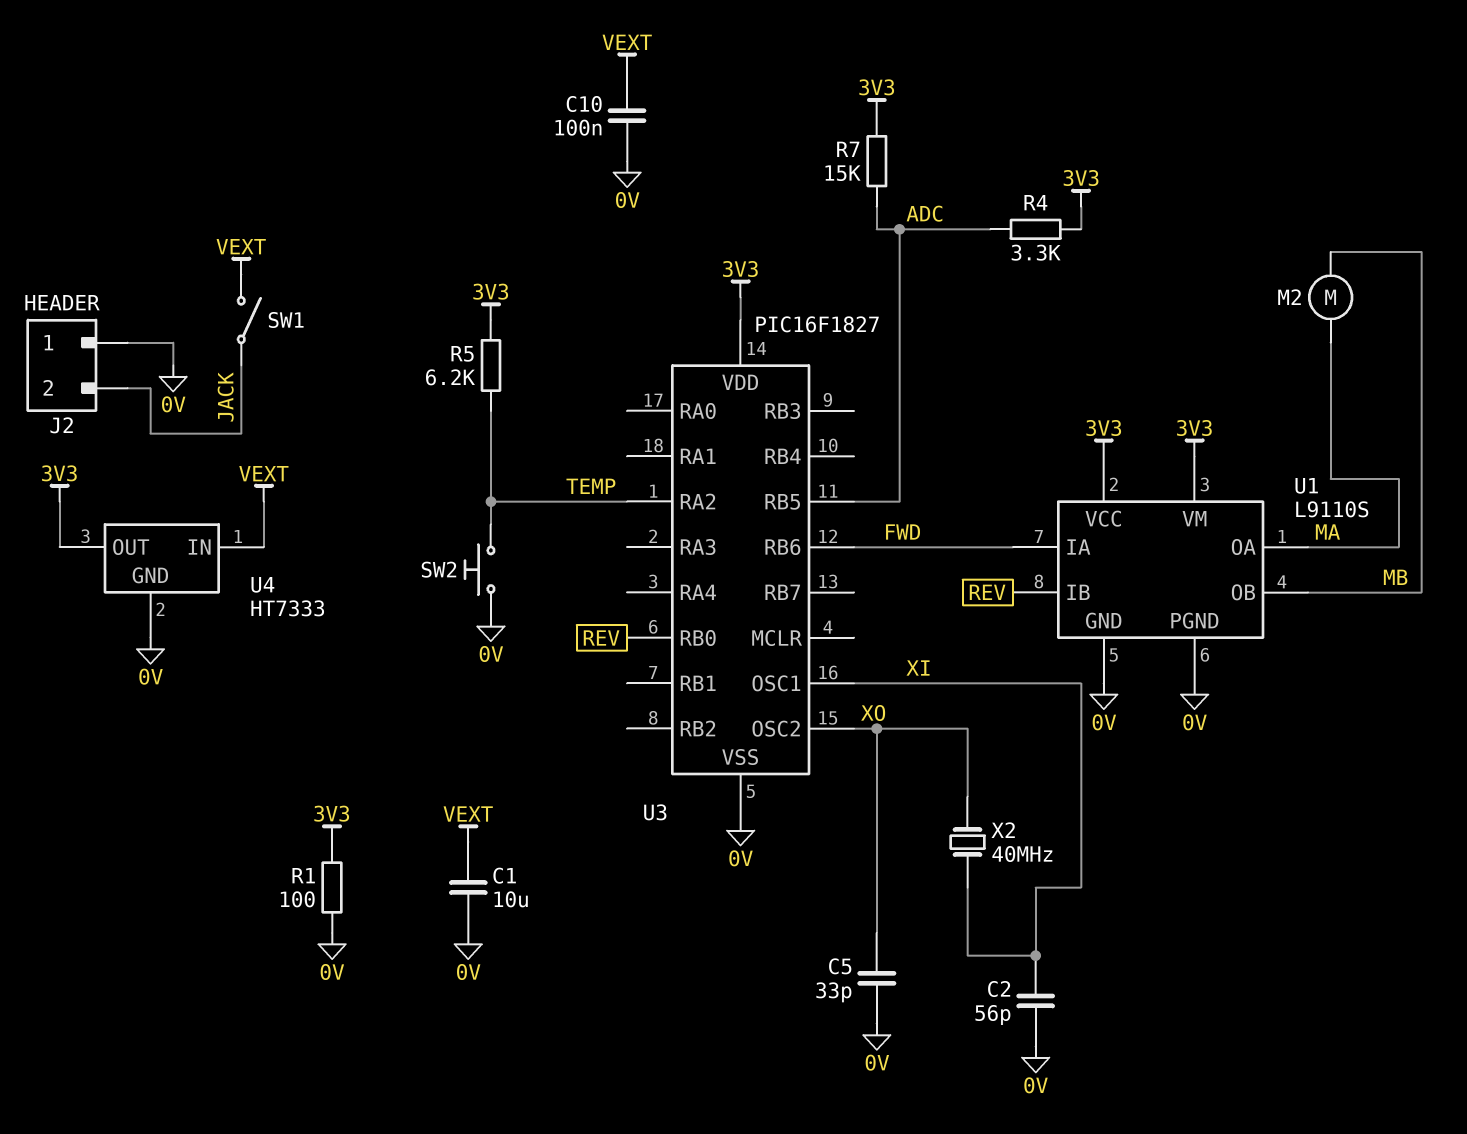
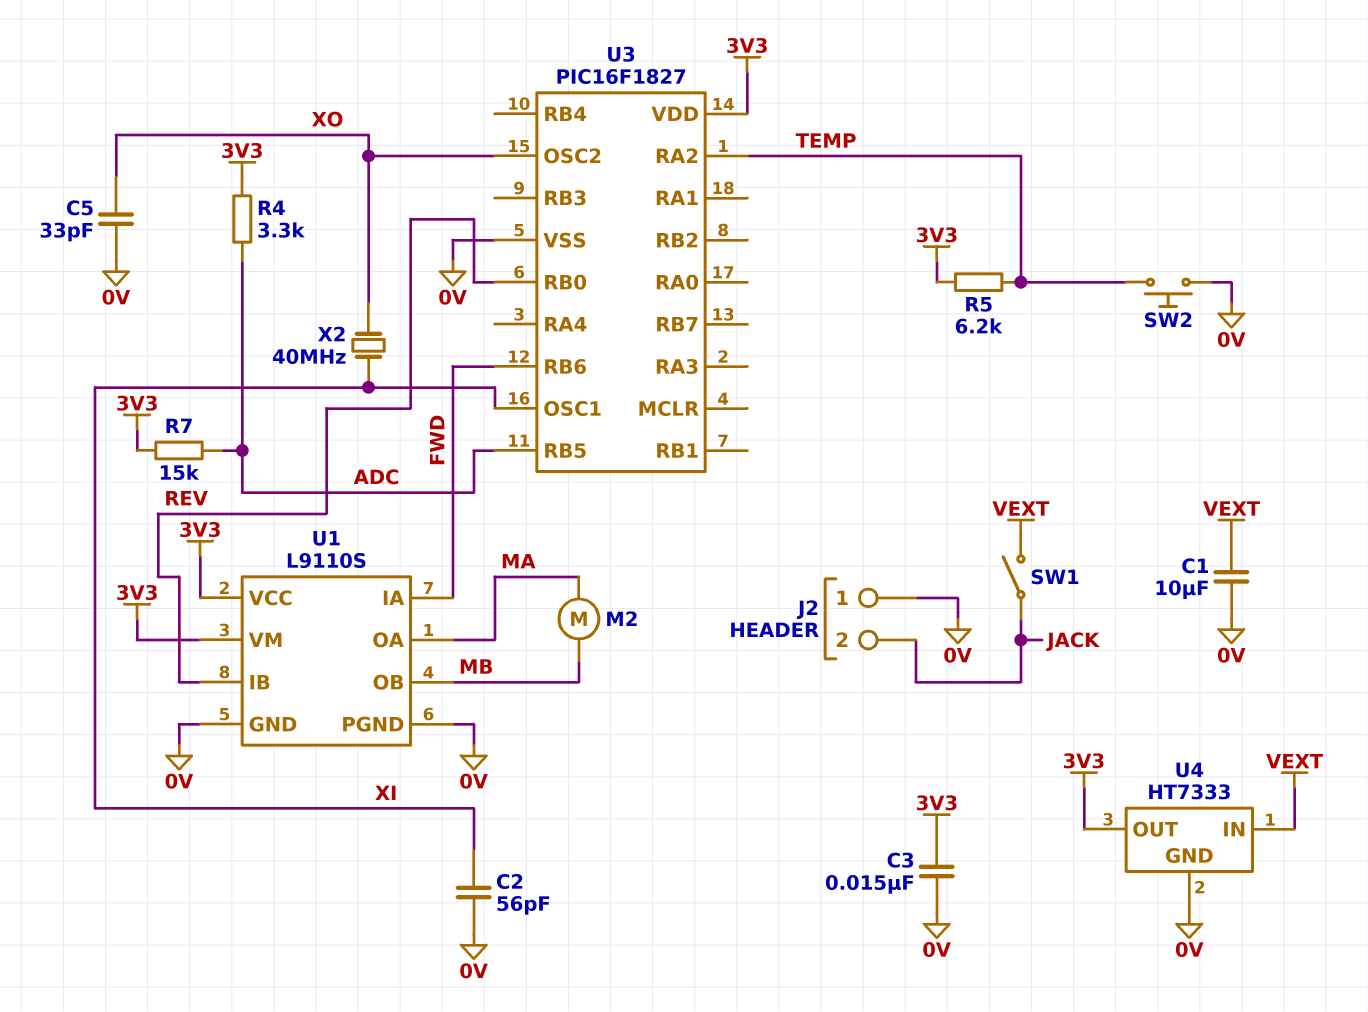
C3: none -> 15nF (0V, 3V3)
C10: 100nF (0V, VEXT) -> none
R1: 100 (0V, 3V3) -> none

